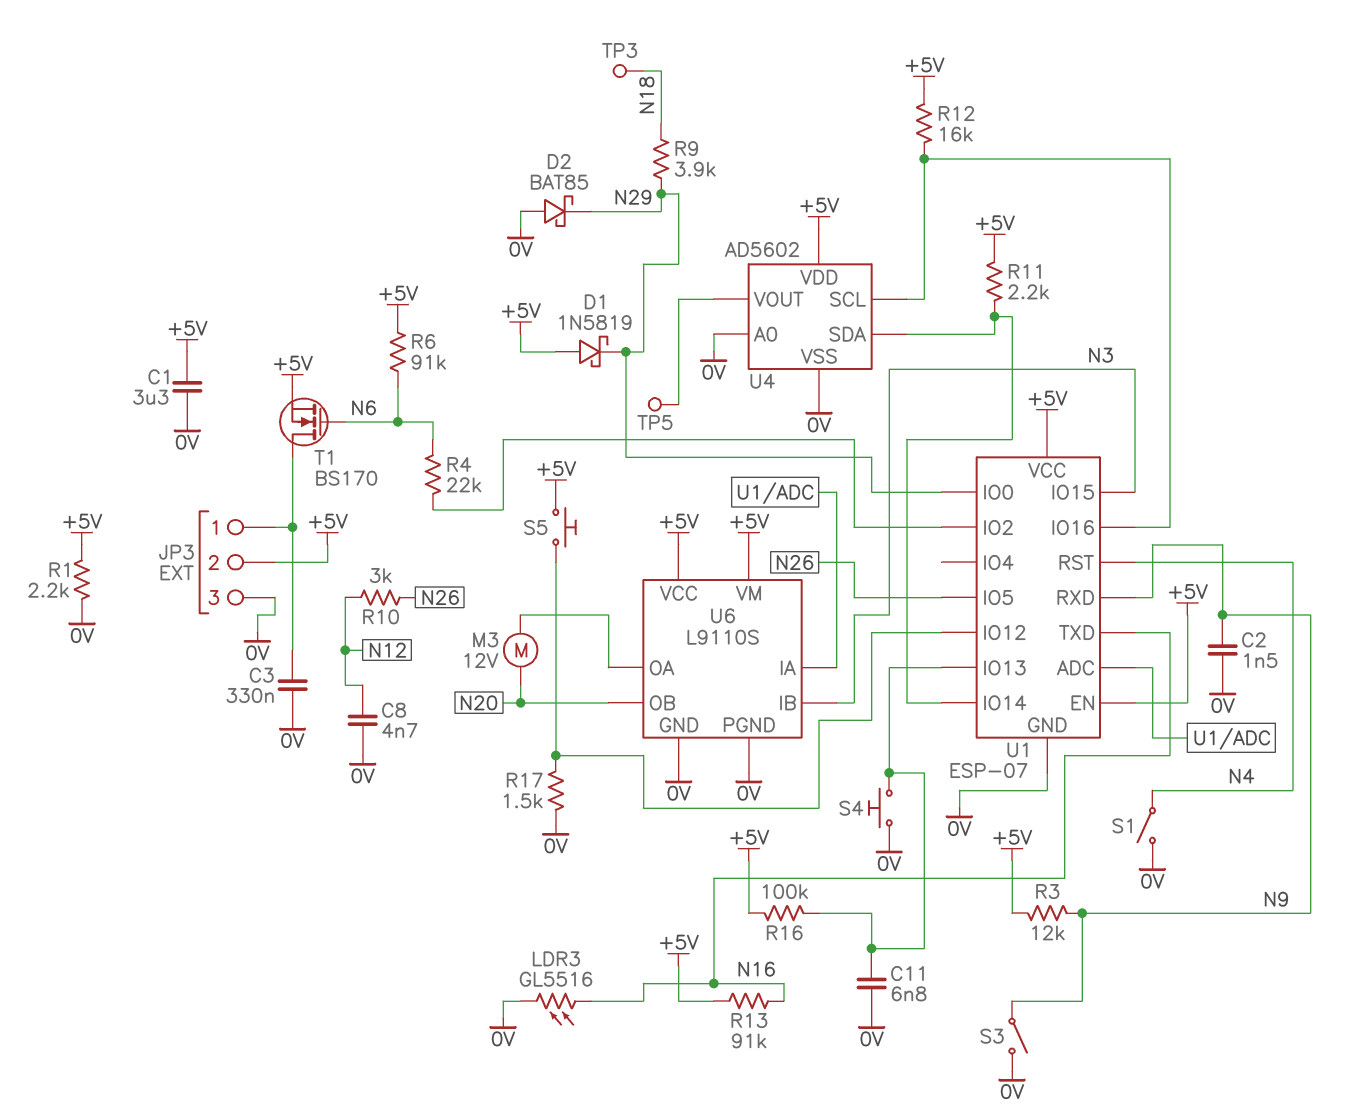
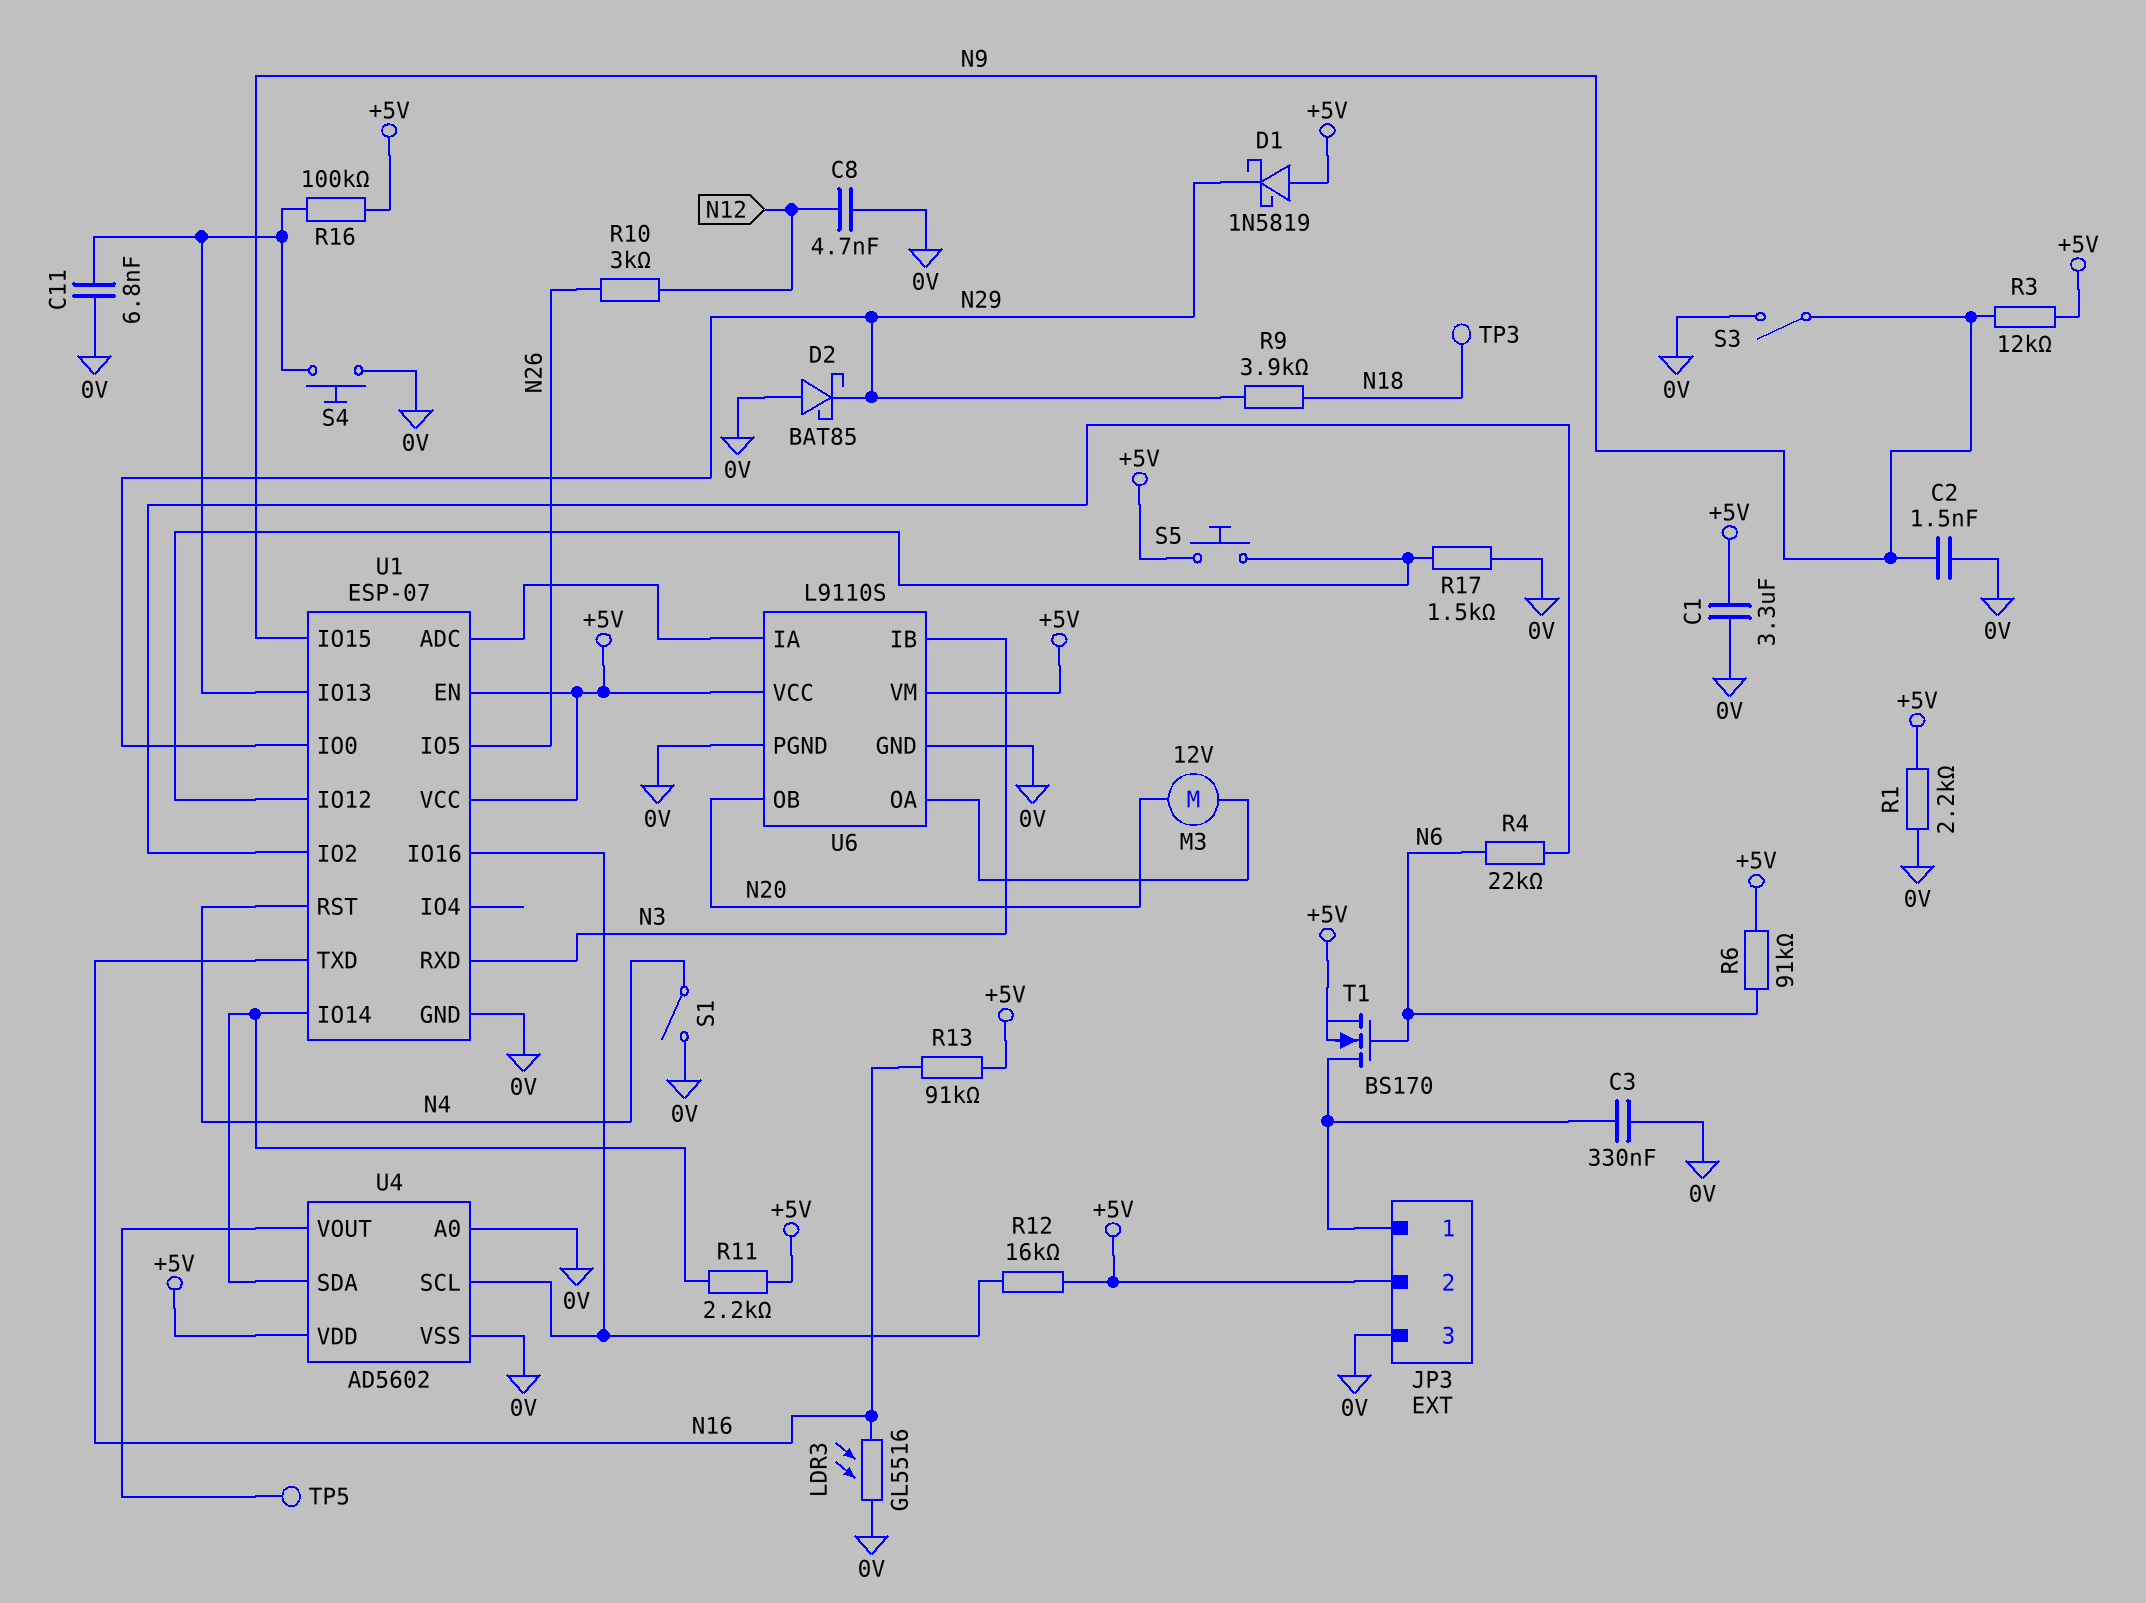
U1 pin IO15: N3 -> N9
U1 pin RXD: N9 -> N3

